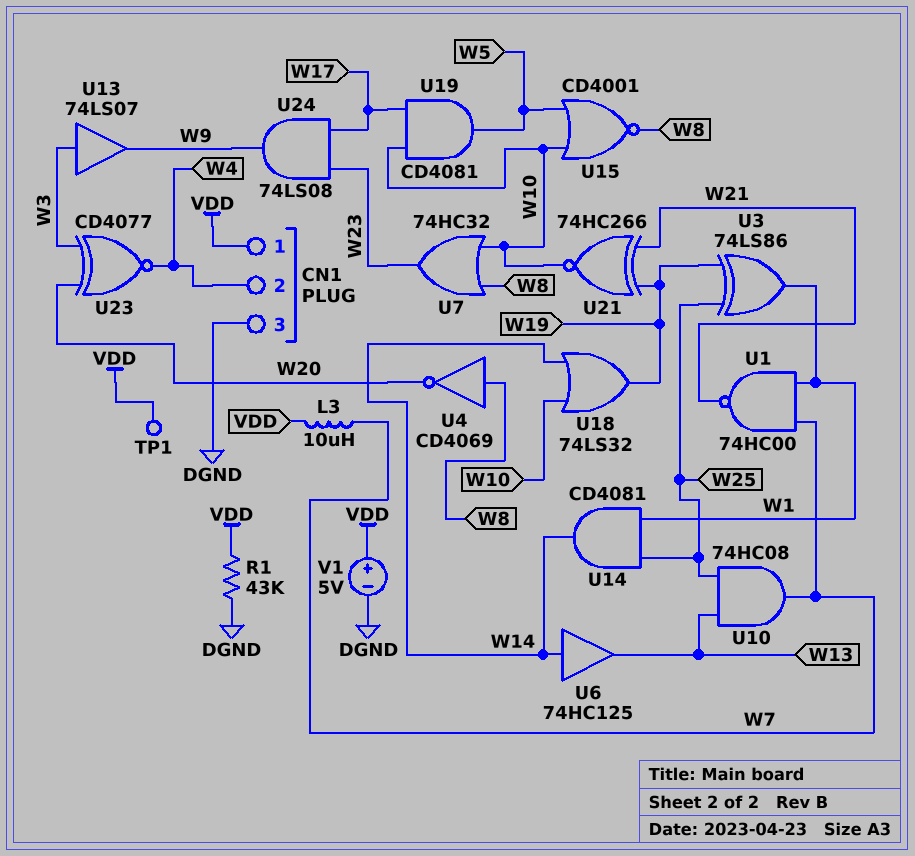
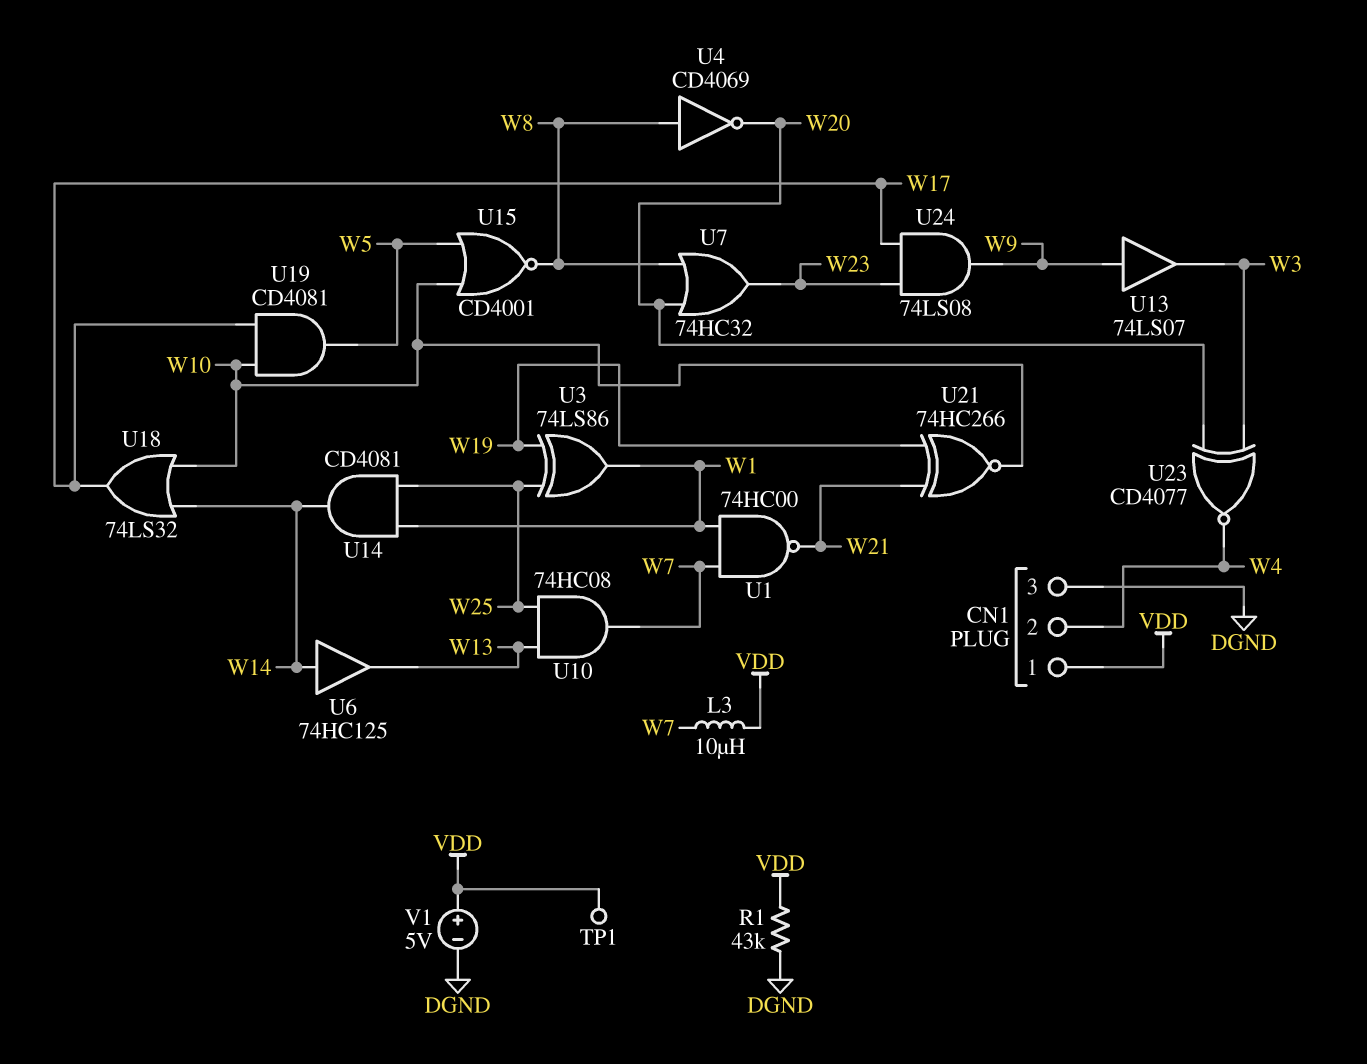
U7: OR 74HC32 (in W8, in W10, out W23) -> OR 74HC32 (in W8, in W20, out W23)
U13: buffer 74LS07 (in W3, out W9) -> buffer 74LS07 (in W9, out W3)
U18: OR 74LS32 (in W10, in W14, out W19) -> OR 74LS32 (in W10, in W14, out W17)

